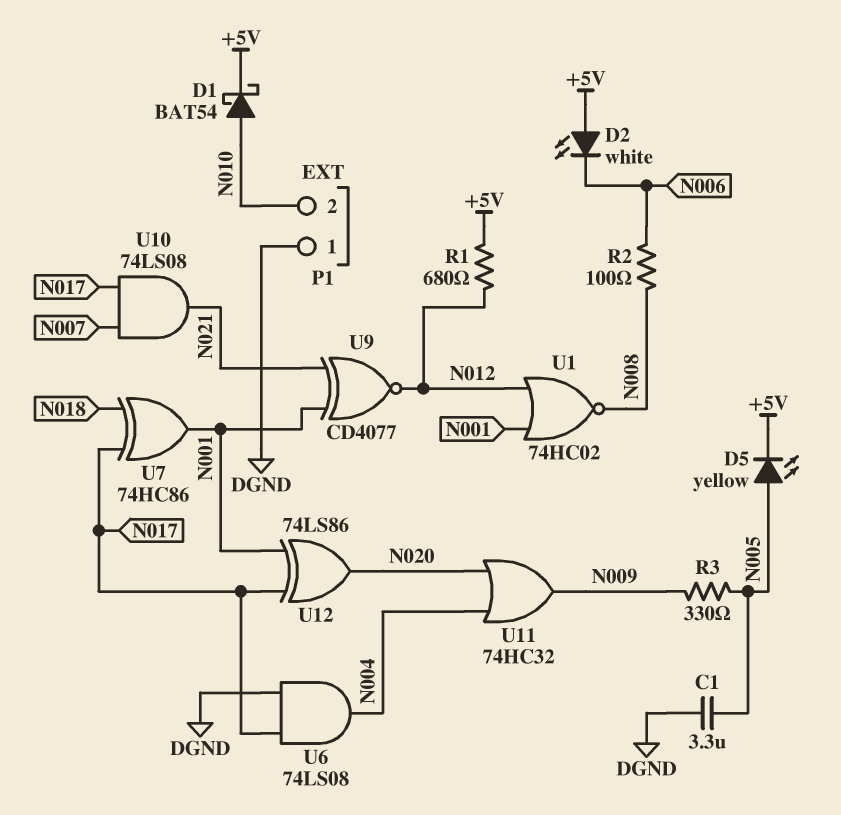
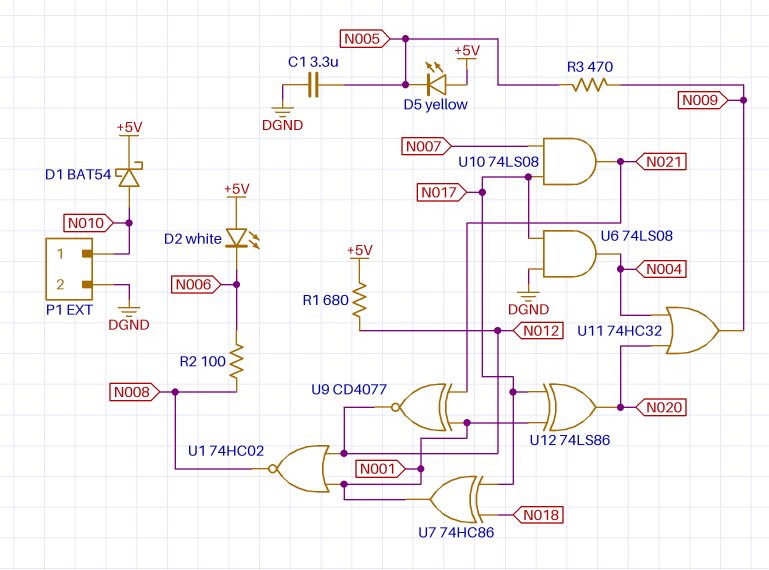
D5: LED yellow (A N005, K +5V) -> LED yellow (A +5V, K N005)
P1 pin 1: DGND -> N010
P1 pin 2: N010 -> DGND
R3: 330 (N005, N009) -> 470 (N005, N009)

